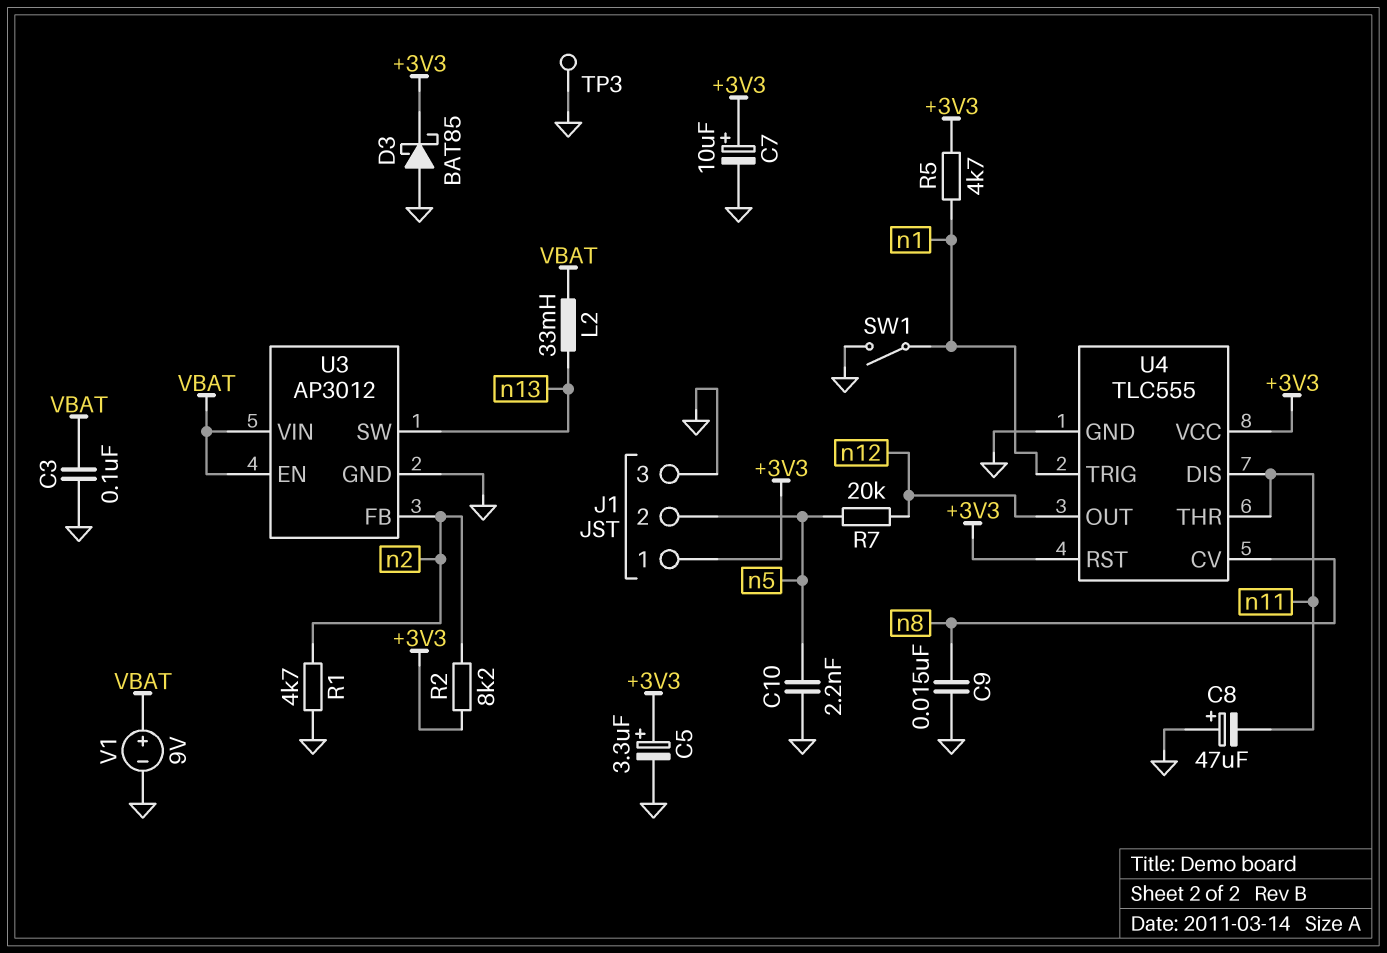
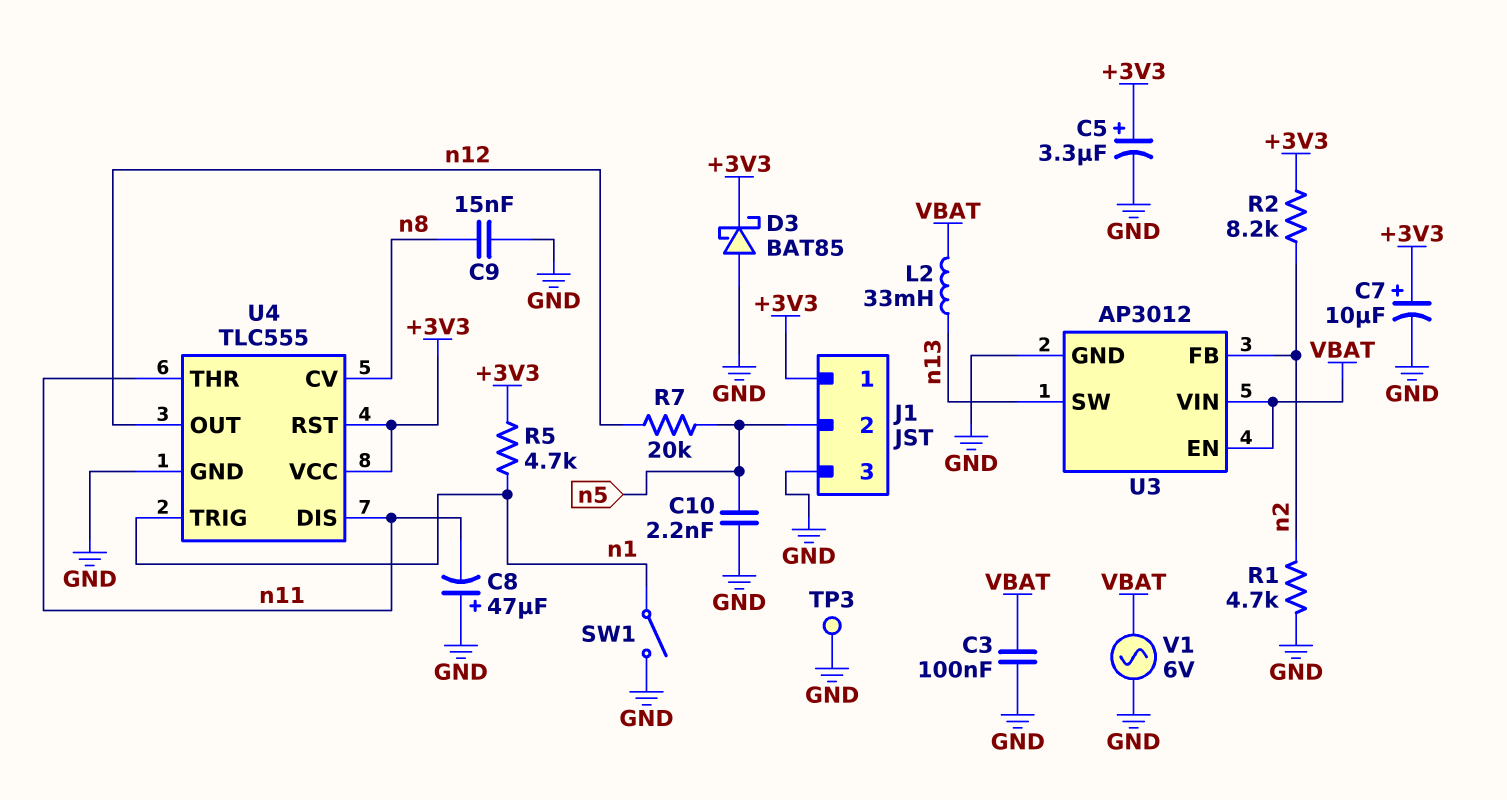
V1: 9V (plus VBAT, minus GND) -> AC 6V (GND, VBAT)

